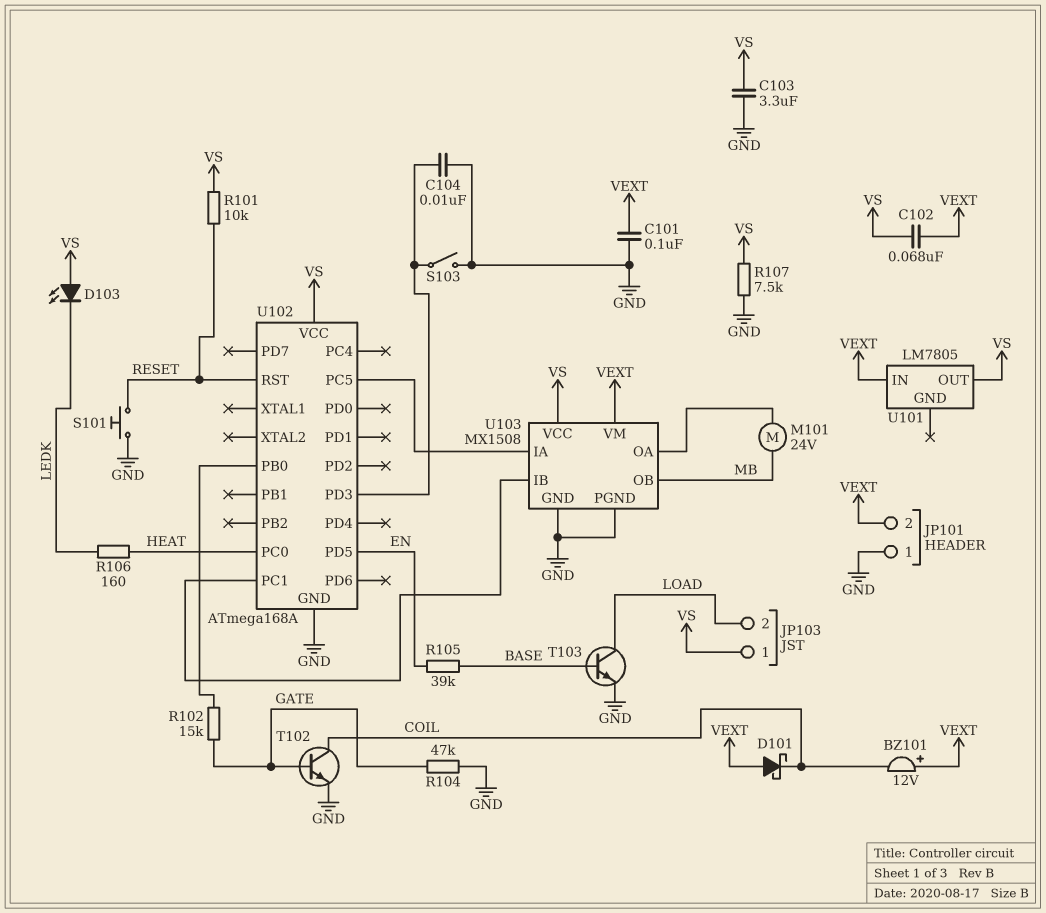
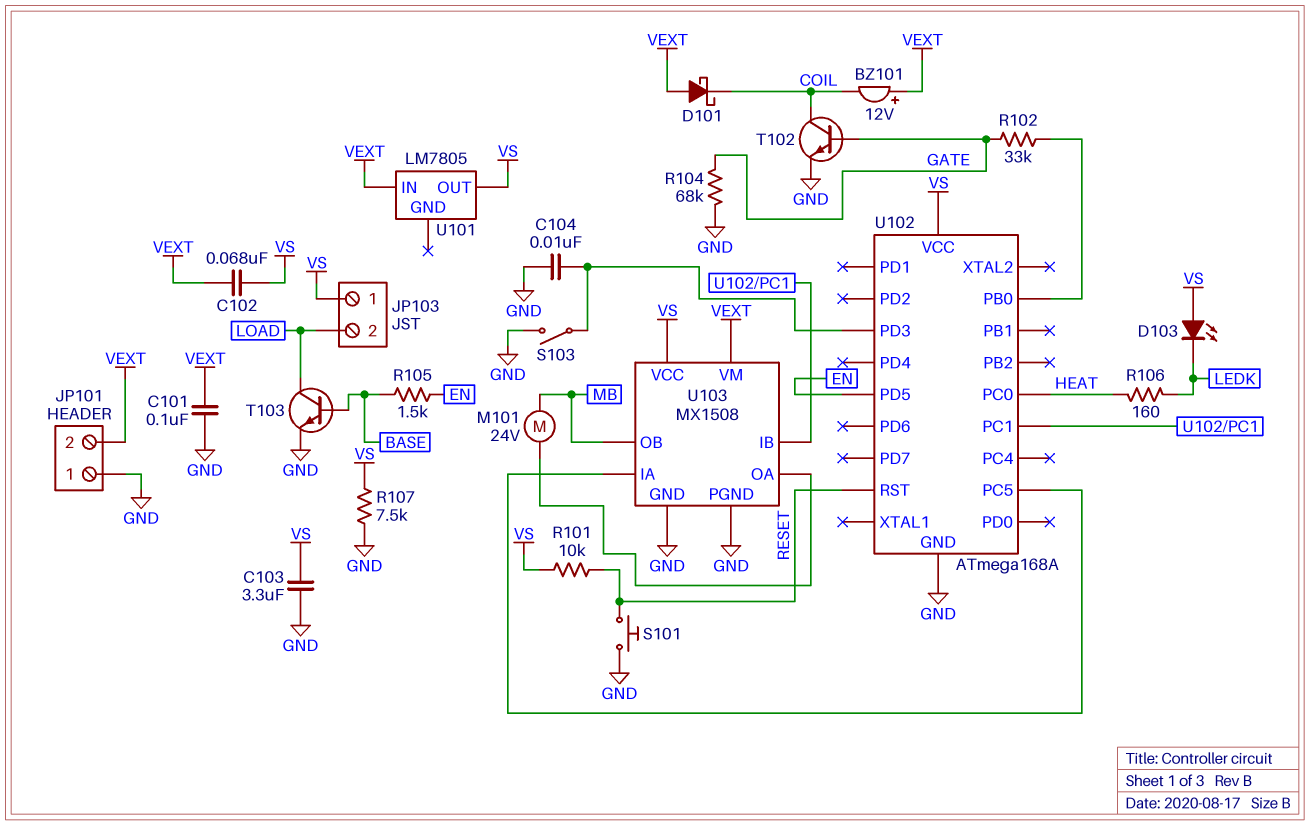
R102: 15k (GATE, U102/PB0) -> 33k (GATE, U102/PB0)
R104: 47k (GATE, GND) -> 68k (GATE, GND)
R105: 39k (BASE, EN) -> 1.5k (BASE, EN)

